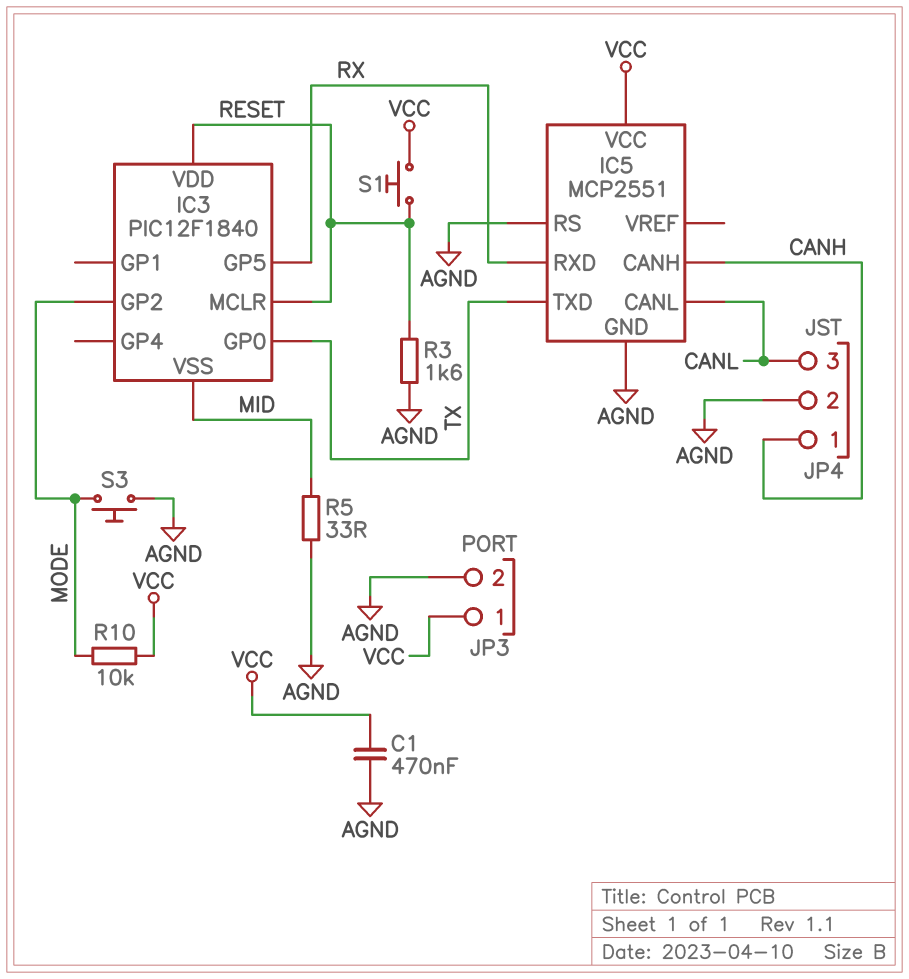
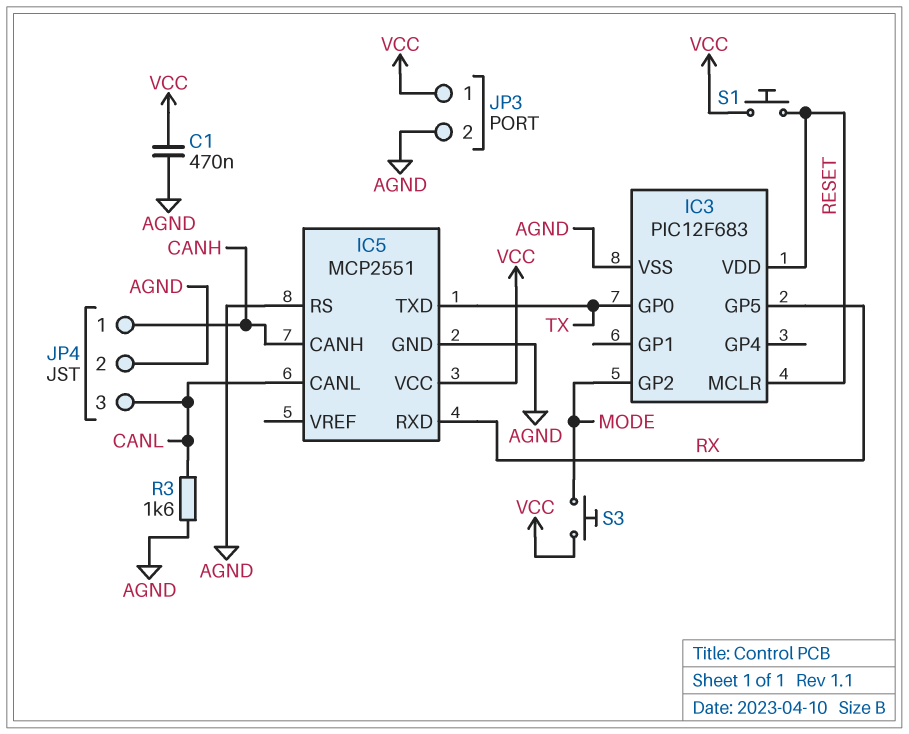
IC3: PIC12F1840 -> PIC12F683
IC3 pin VSS: MID -> AGND
R3: 1.6k (AGND, RESET) -> 1.6k (AGND, CANL)
R5: 33 (AGND, MID) -> none
R10: 10k (MODE, VCC) -> none
S3: button (AGND, MODE) -> button (MODE, VCC)

